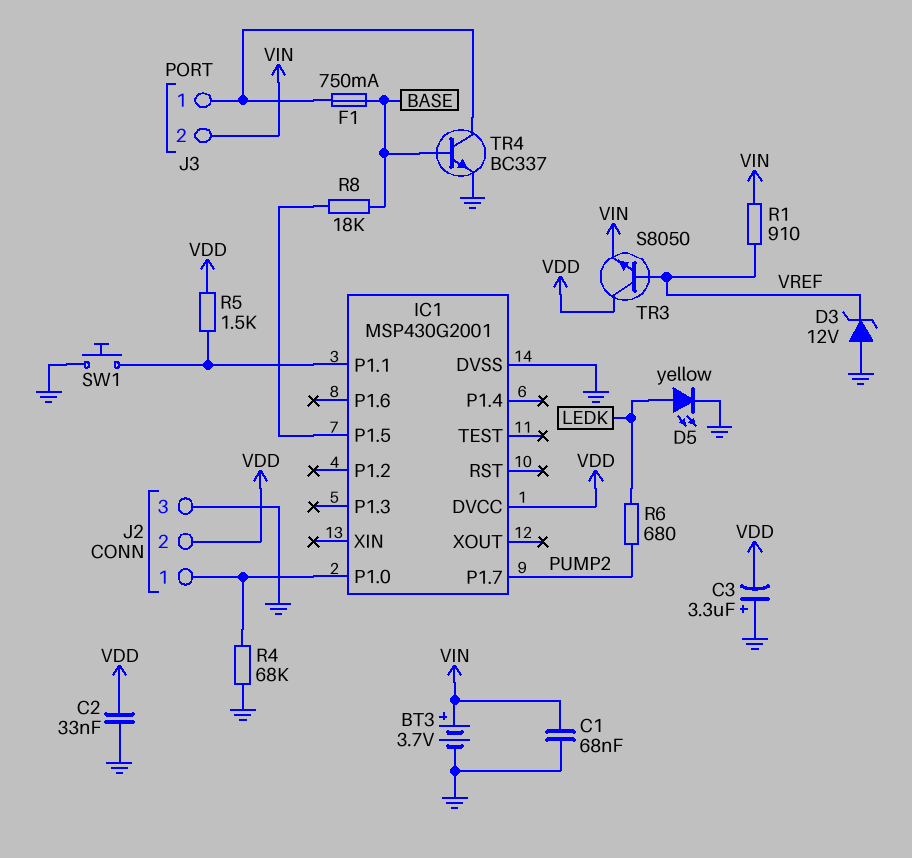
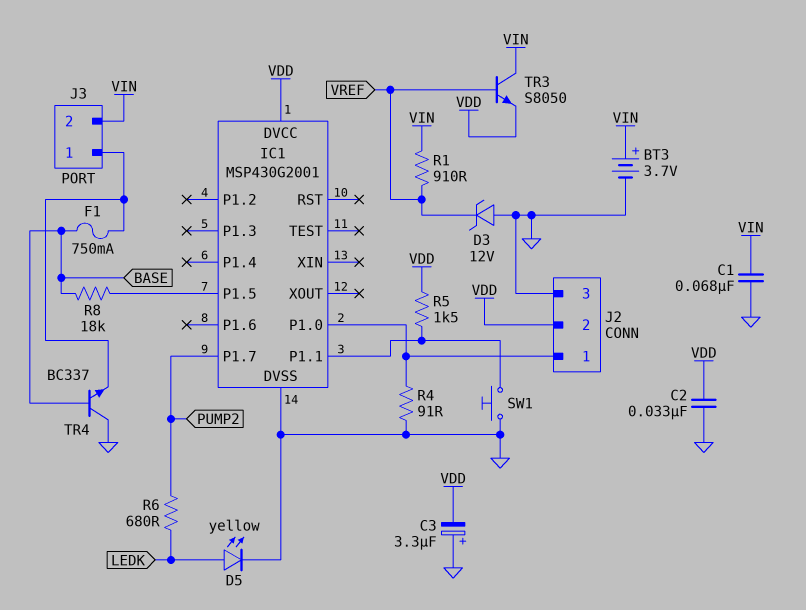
R4: 68k (GND, IC1/P1.0) -> 91 (GND, IC1/P1.0)
TR3: NPN S8050 (B VREF, C VDD, E VIN) -> NPN S8050 (B VREF, C VIN, E VDD)
TR4: NPN BC337 (B BASE, C J3/1, E GND) -> NPN BC337 (B BASE, C GND, E J3/1)

